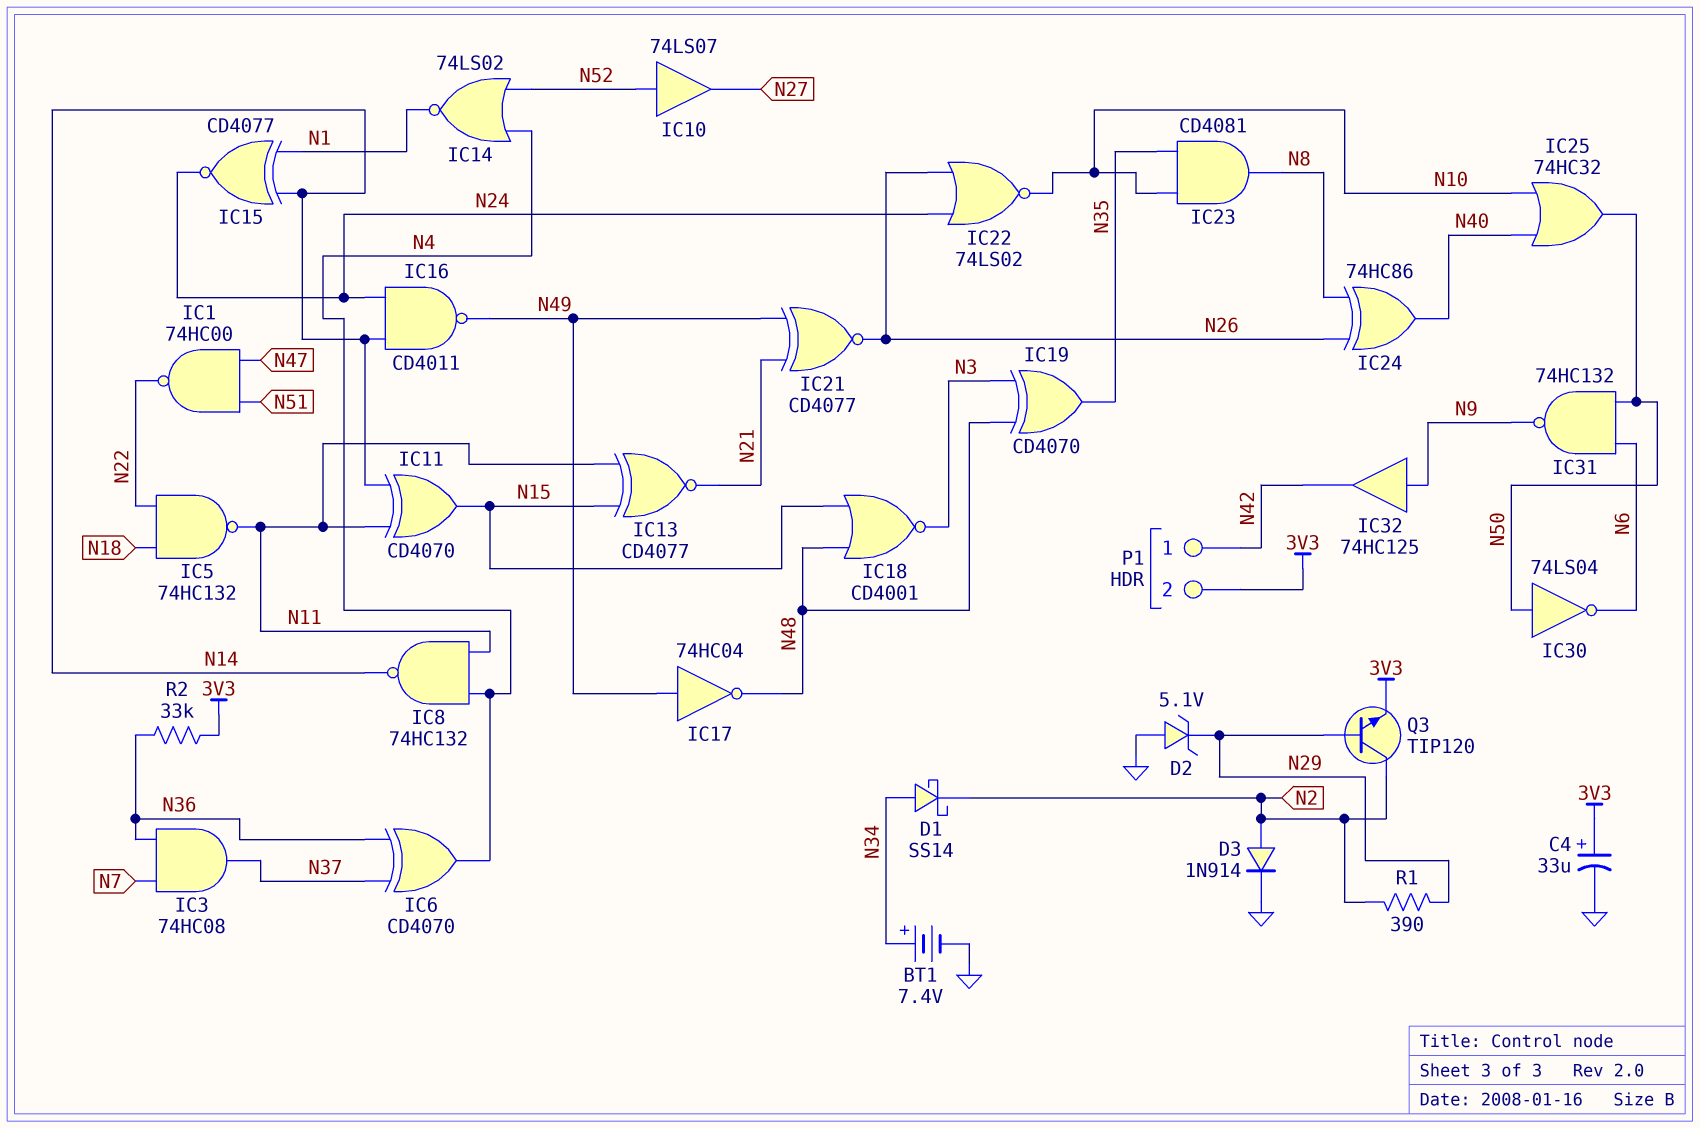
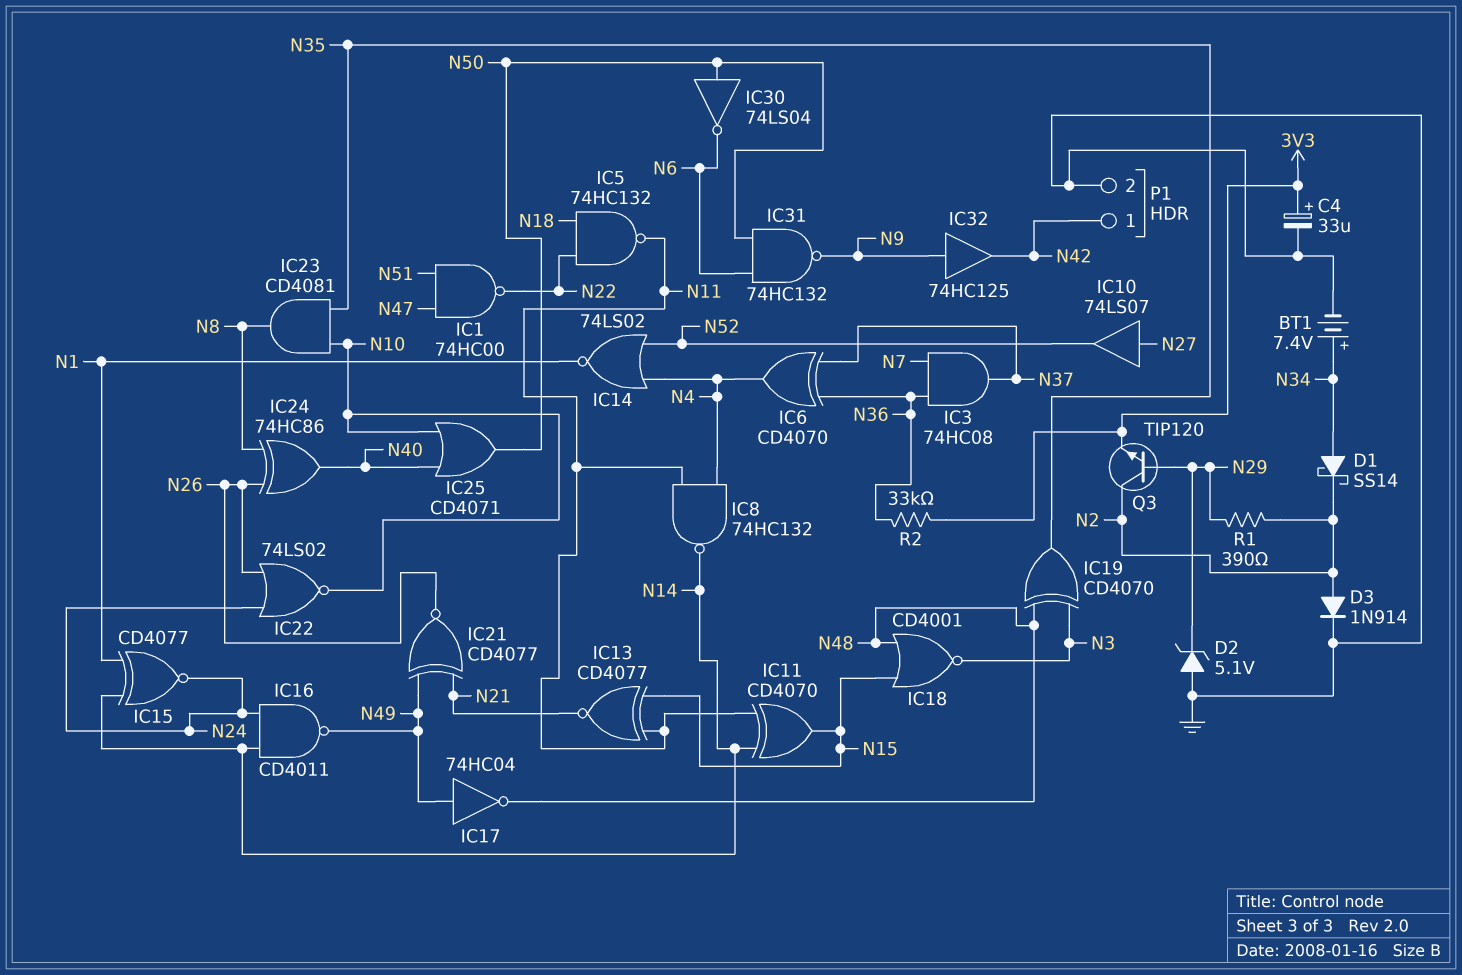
IC10: buffer 74LS07 (in N52, out N27) -> buffer 74LS07 (in N27, out N52)
IC25: OR 74HC32 (in N10, in N40, out N50) -> OR CD4071 (in N10, in N40, out N50)
P1 pin 2: 3V3 -> GND

